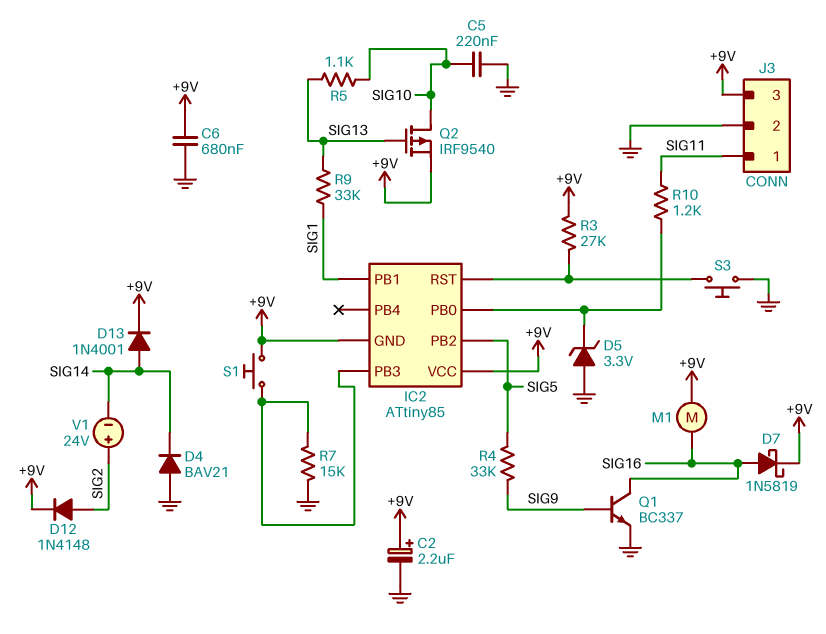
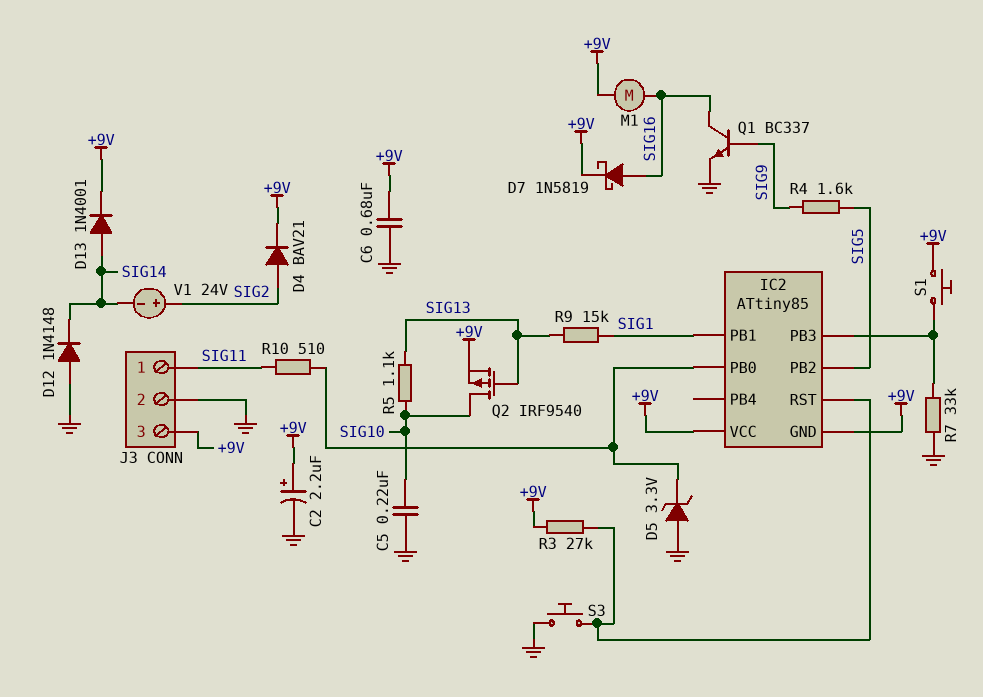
D4: diode BAV21 (A GND, K SIG14) -> diode BAV21 (A SIG2, K +9V)
D12: diode 1N4148 (A SIG2, K +9V) -> diode 1N4148 (A GND, K SIG14)
R4: 33k (SIG5, SIG9) -> 1.6k (SIG5, SIG9)
R7: 15k (GND, IC2/PB3) -> 33k (GND, IC2/PB3)
R9: 33k (SIG1, SIG13) -> 15k (SIG1, SIG13)
R10: 1.2k (IC2/PB0, SIG11) -> 510 (IC2/PB0, SIG11)

